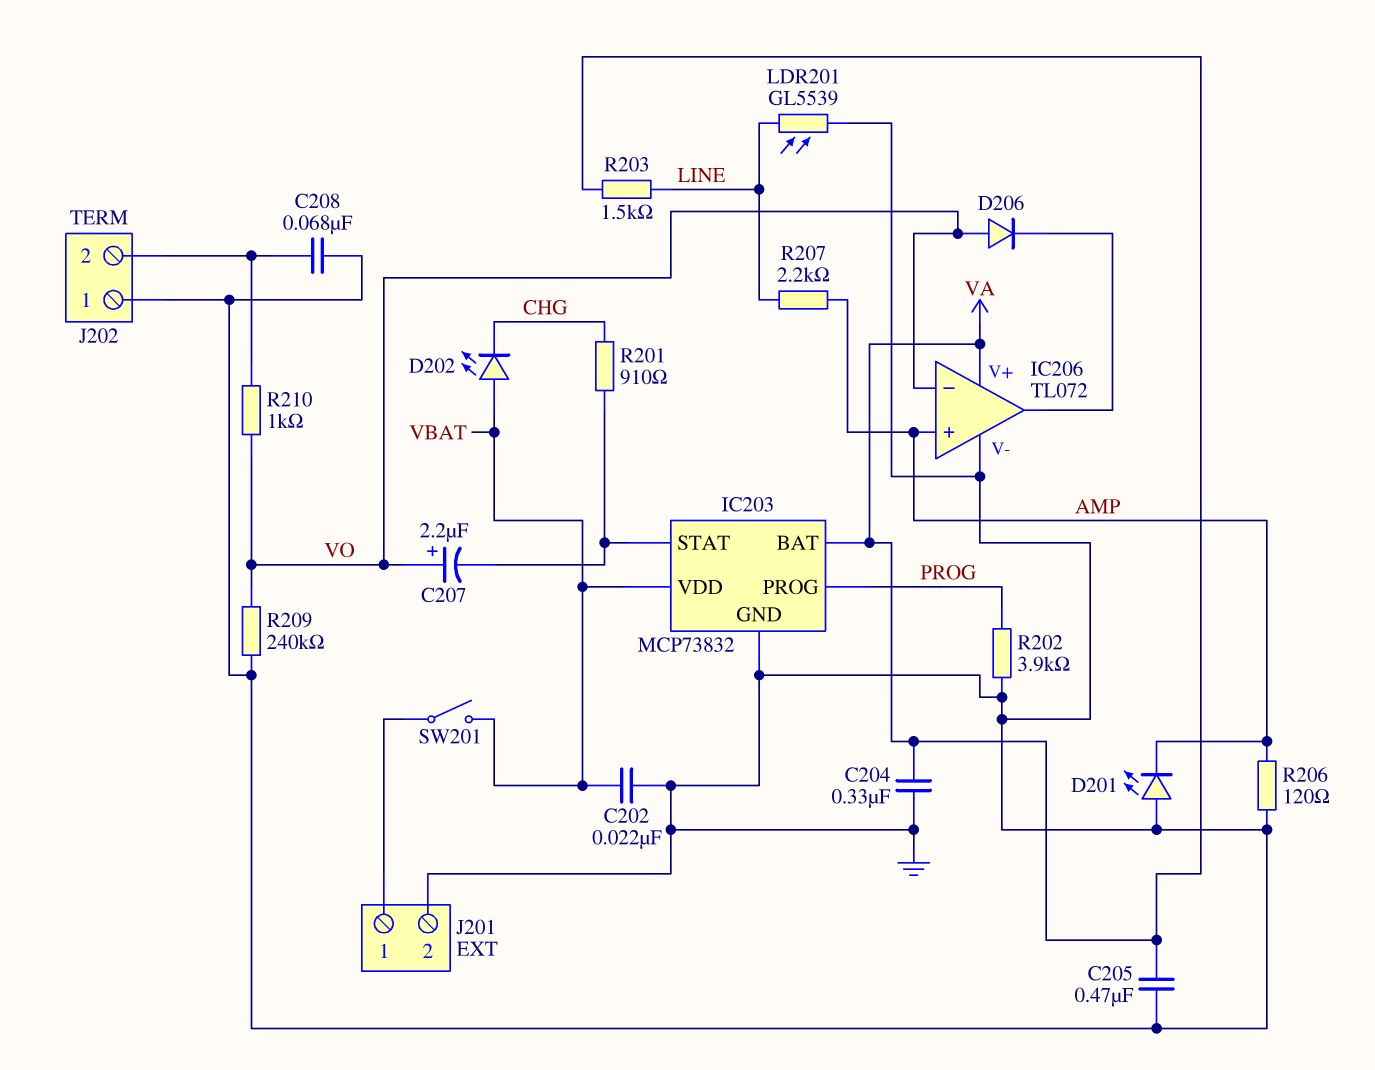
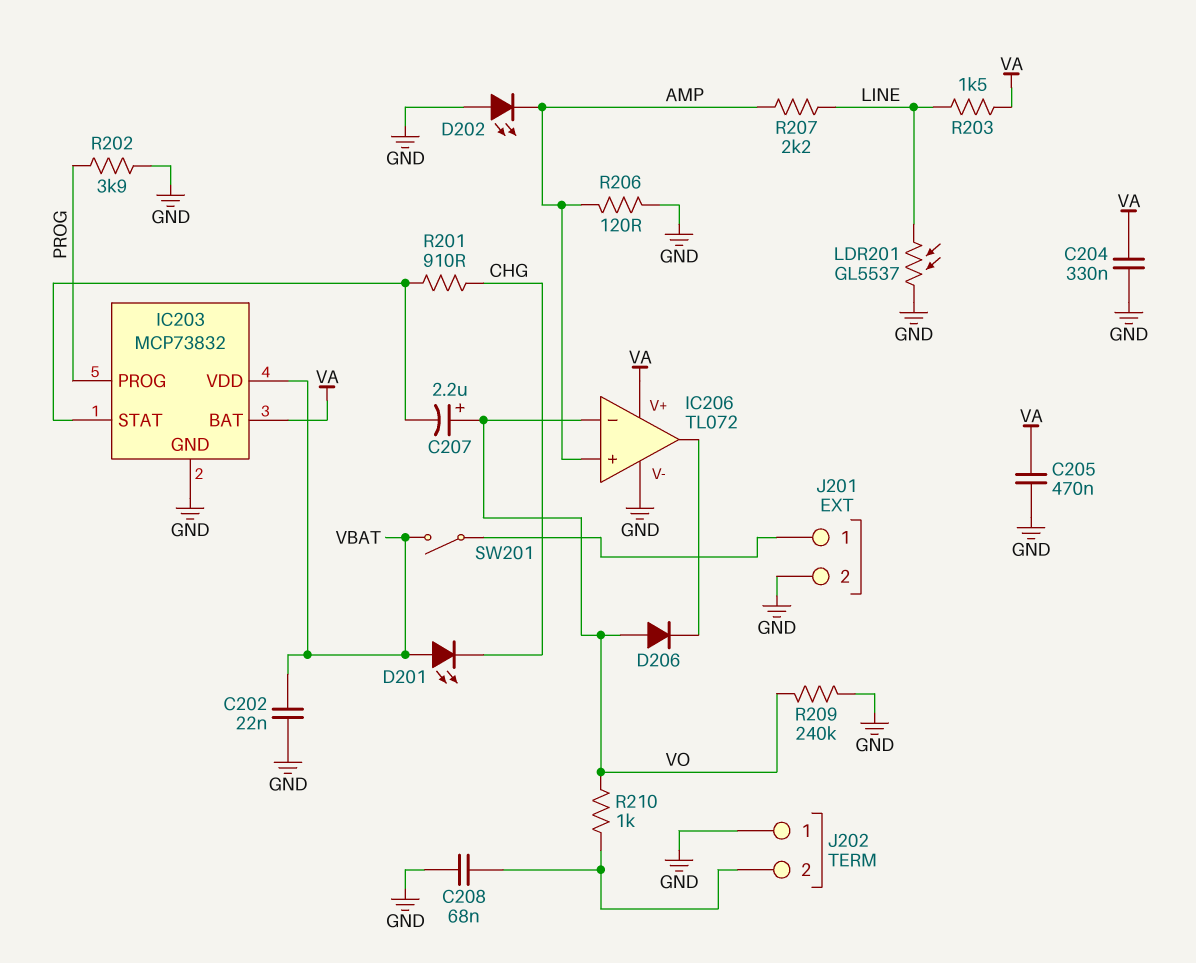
D201: LED (A GND, K AMP) -> LED (A VBAT, K CHG)
D202: LED (A VBAT, K CHG) -> LED (A GND, K AMP)
LDR201: GL5539 (GND, LINE) -> GL5537 (GND, LINE)

